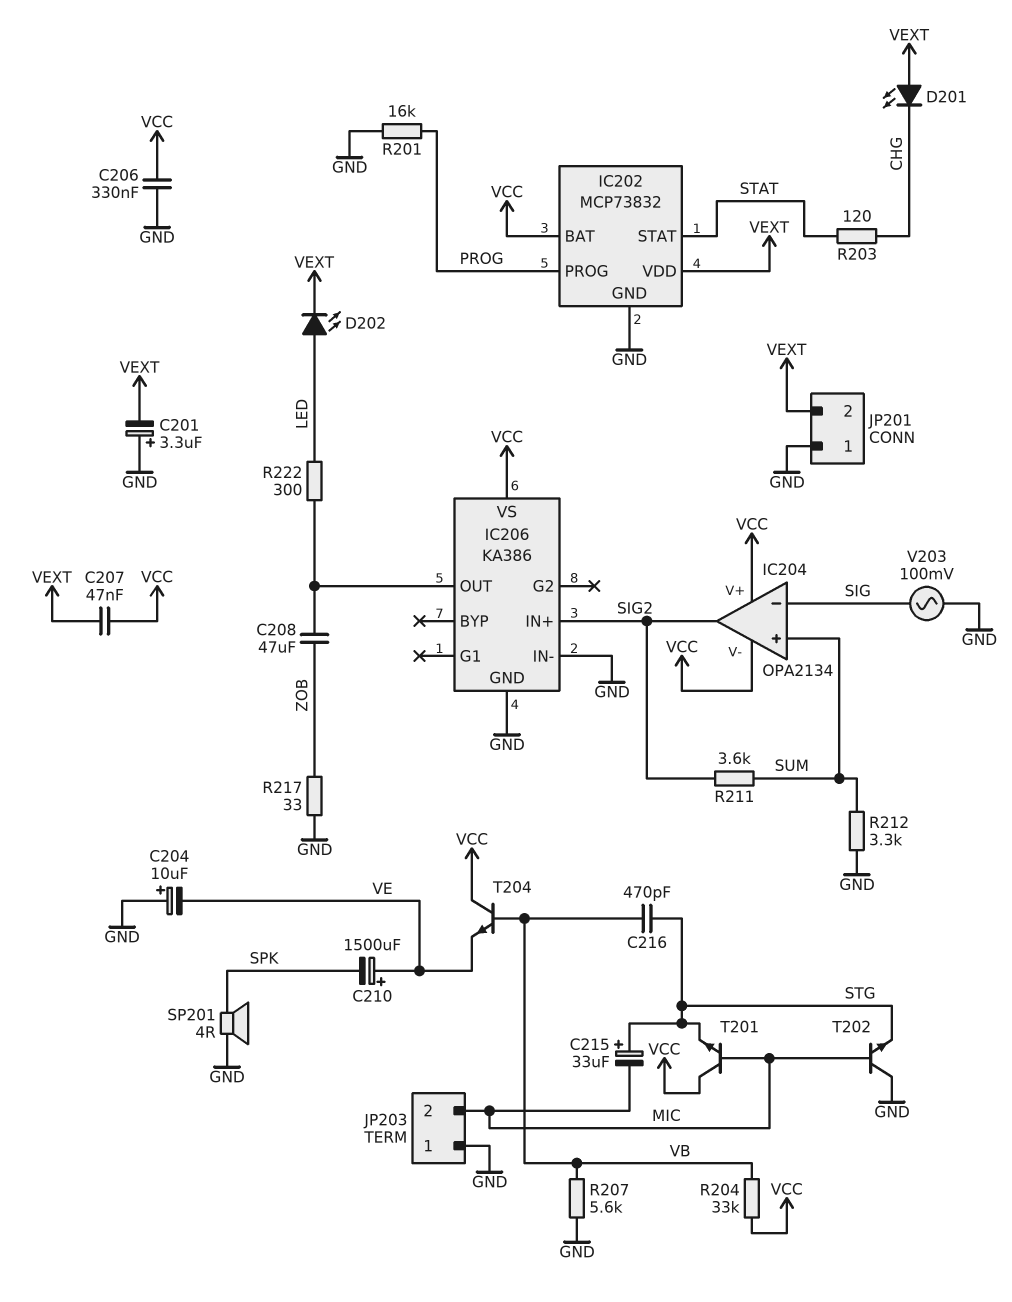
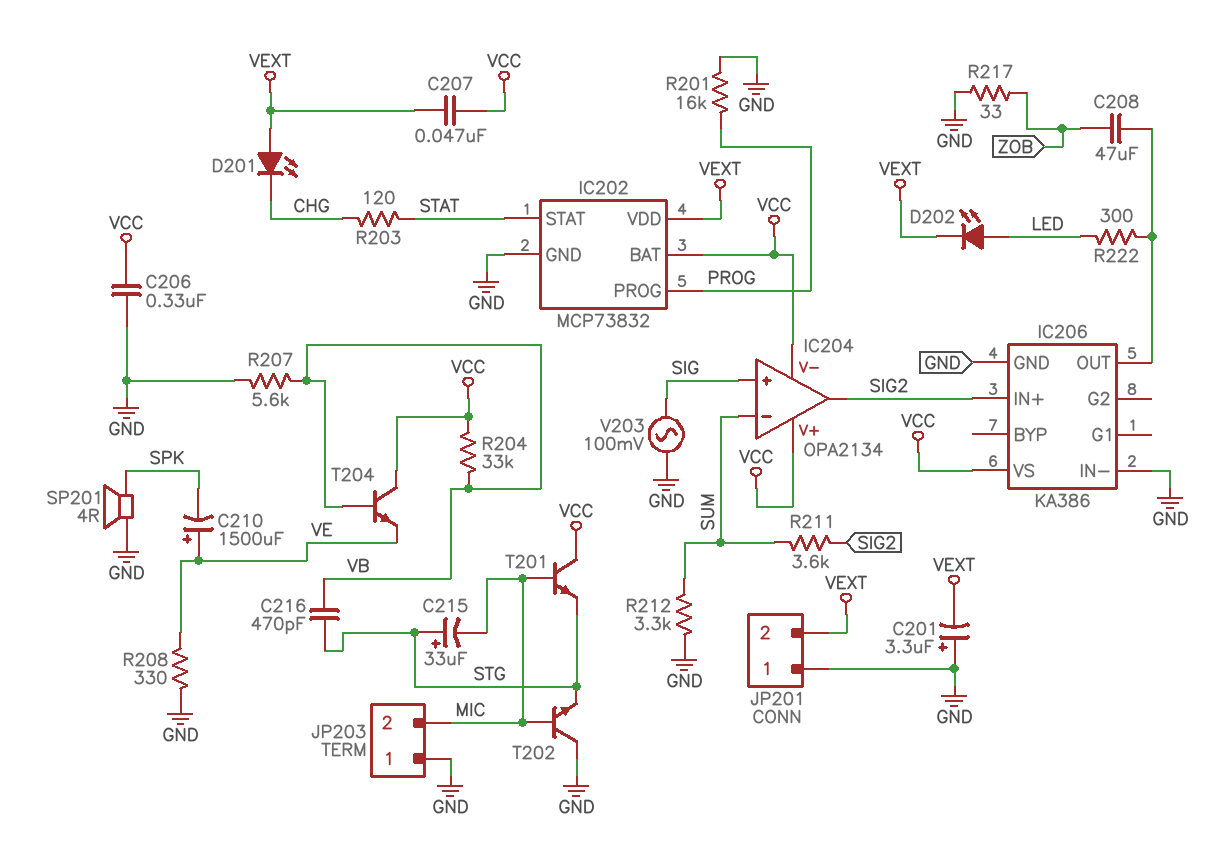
C204: 10uF (plus GND, minus VE) -> none
IC204 pin in+: SUM -> SIG
IC204 pin in-: SIG -> SUM
R208: none -> 330 (GND, VE)

